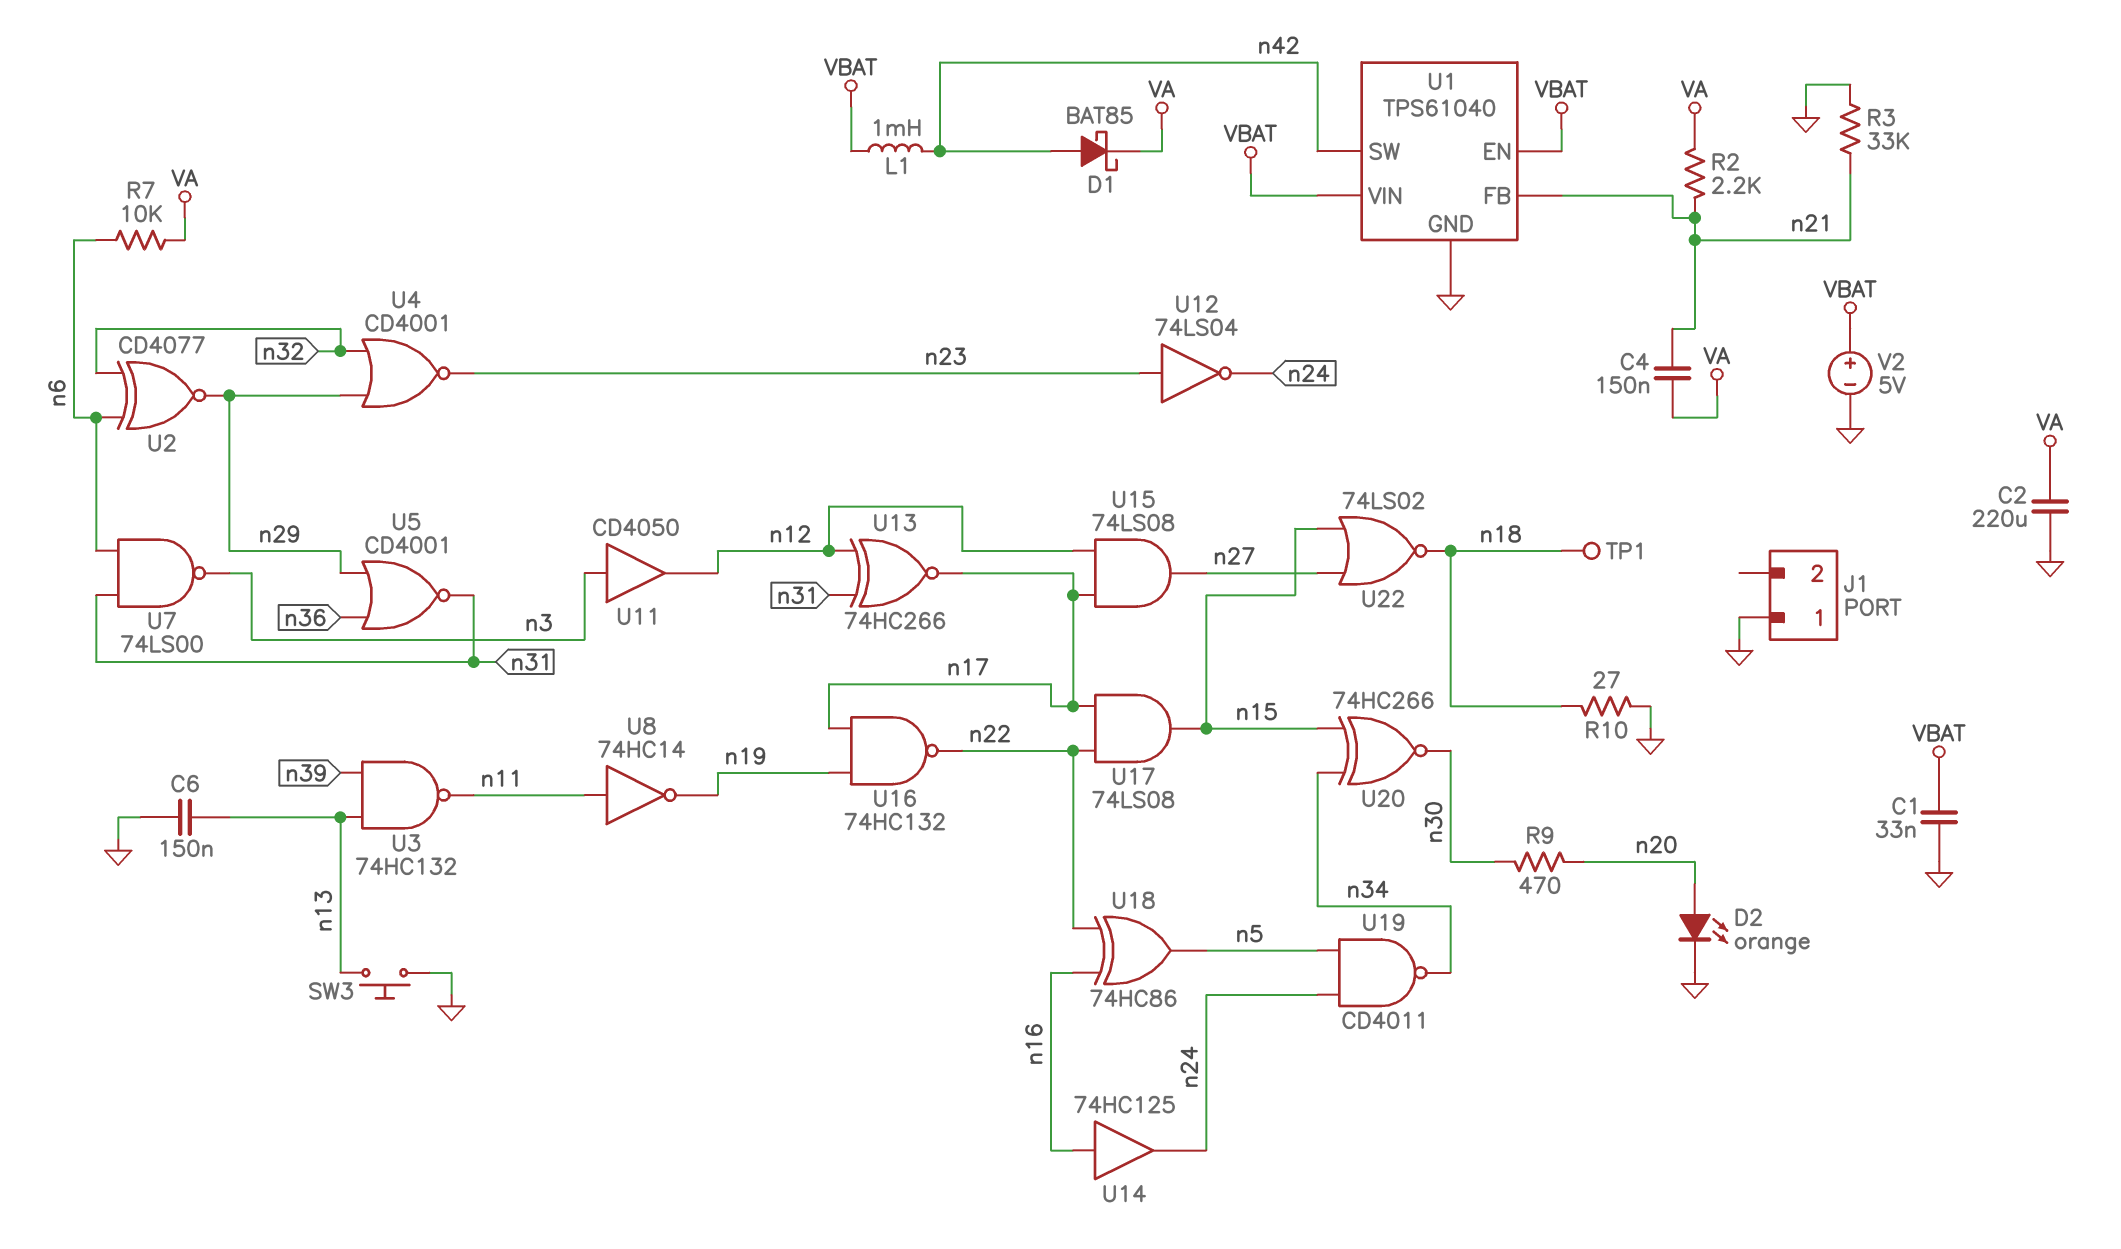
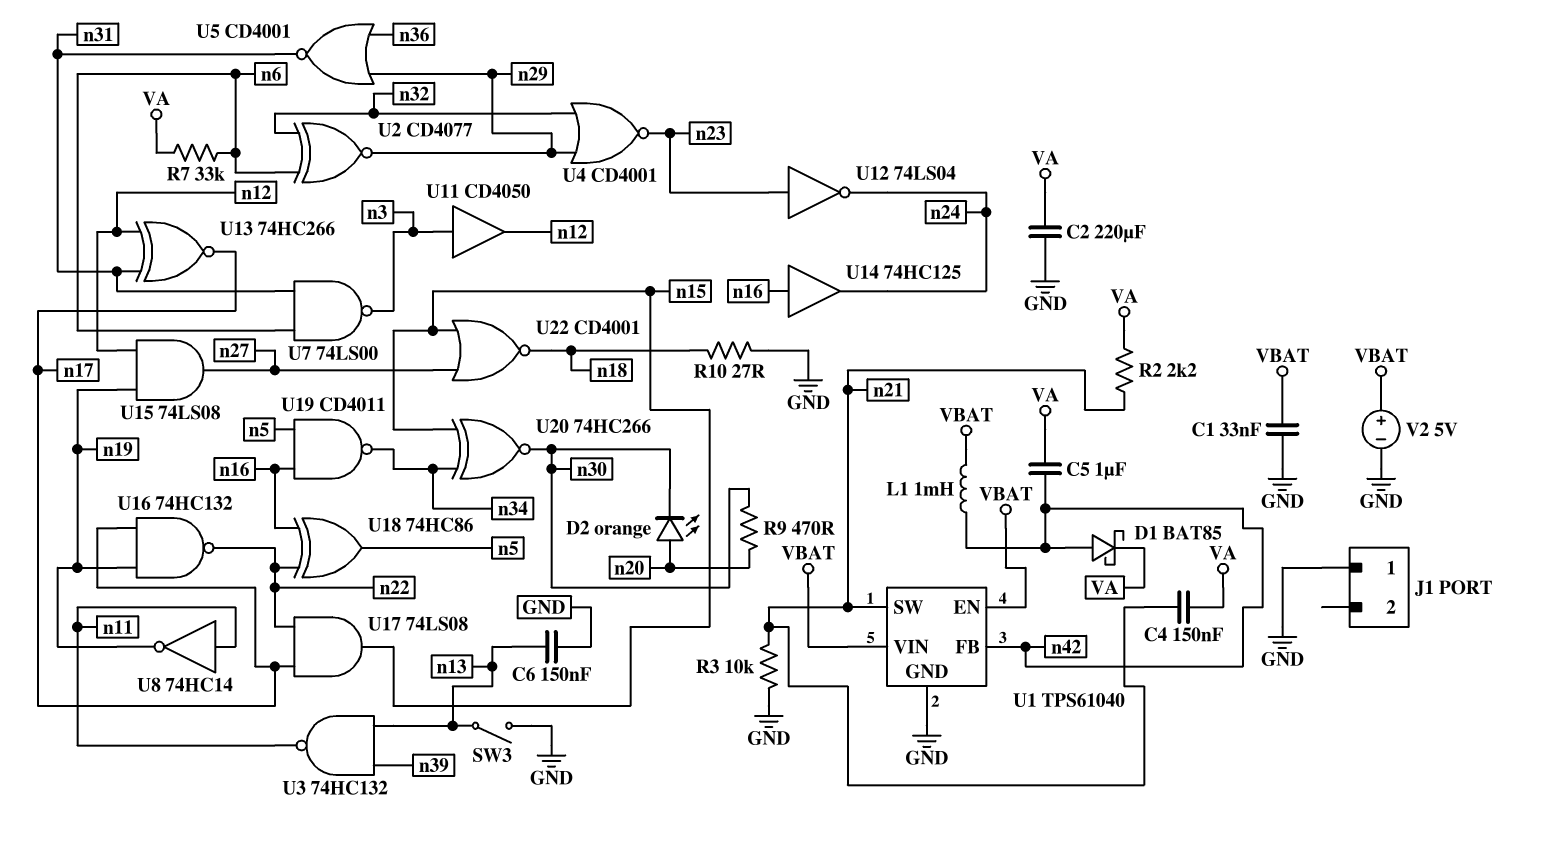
C5: none -> 1uF (VA, n42)
D2: LED orange (A n20, K GND) -> LED orange (A n20, K n30)
R3: 33k (GND, n21) -> 10k (GND, n21)
R7: 10k (VA, n6) -> 33k (VA, n6)
SW3: button (GND, n13) -> switch (GND, n13)
TP1: test point (n18) -> none
U1 pin FB: n21 -> n42
U1 pin SW: n42 -> n21
U15: AND 74LS08 (in n12, in n17, out n27) -> AND 74LS08 (in n12, in n19, out n27)
U19: NAND CD4011 (in n5, in n24, out n34) -> NAND CD4011 (in n5, in n16, out n34)
U22: NOR 74LS02 (in n15, in n27, out n18) -> NOR CD4001 (in n15, in n27, out n18)

